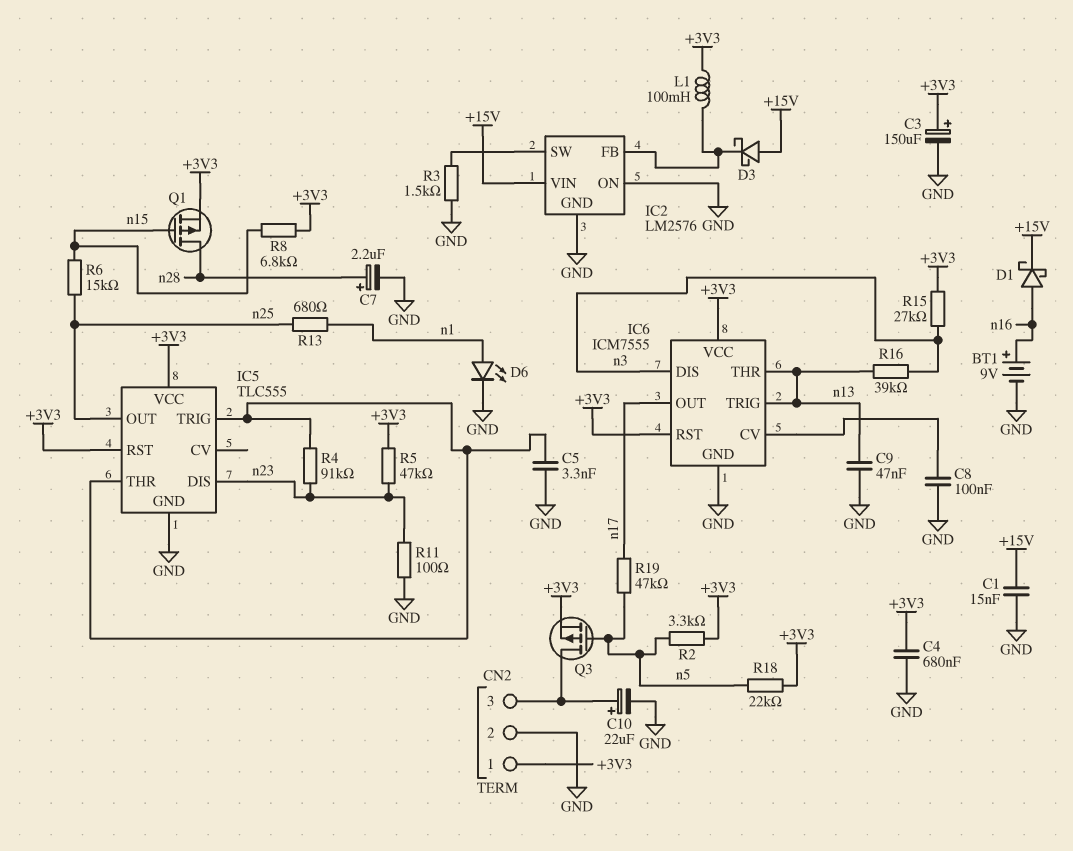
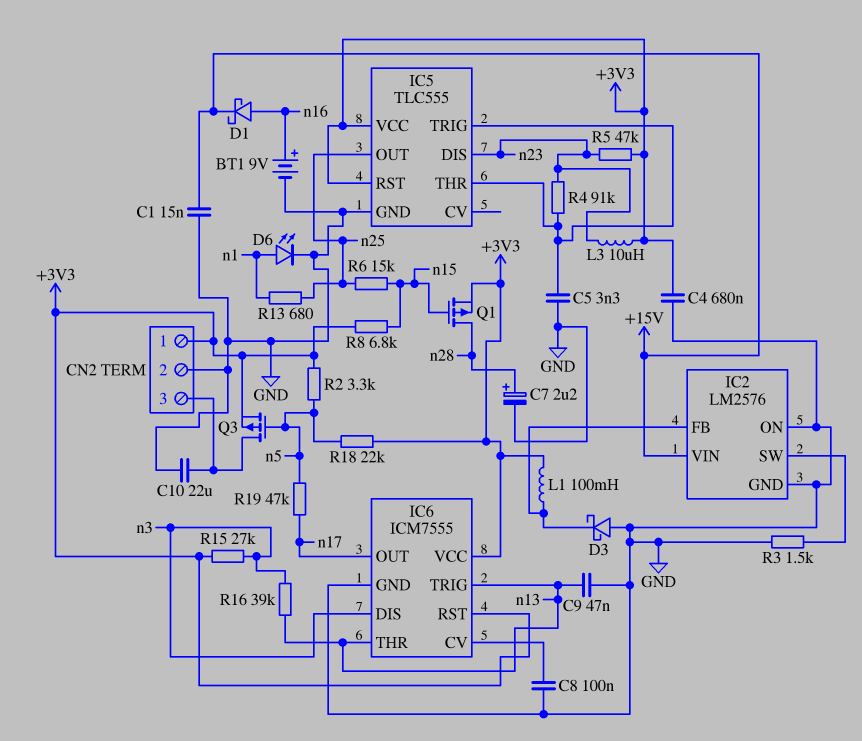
C3: 150uF (plus +3V3, minus GND) -> none
C10: 22uF (plus CN2/3, minus GND) -> 22uF (CN2/3, GND)
D3: schottky (A +15V, K IC2/FB) -> schottky (A GND, K IC2/FB)
L3: none -> 10uH (+3V3, n23)
R11: 100 (GND, n23) -> none

